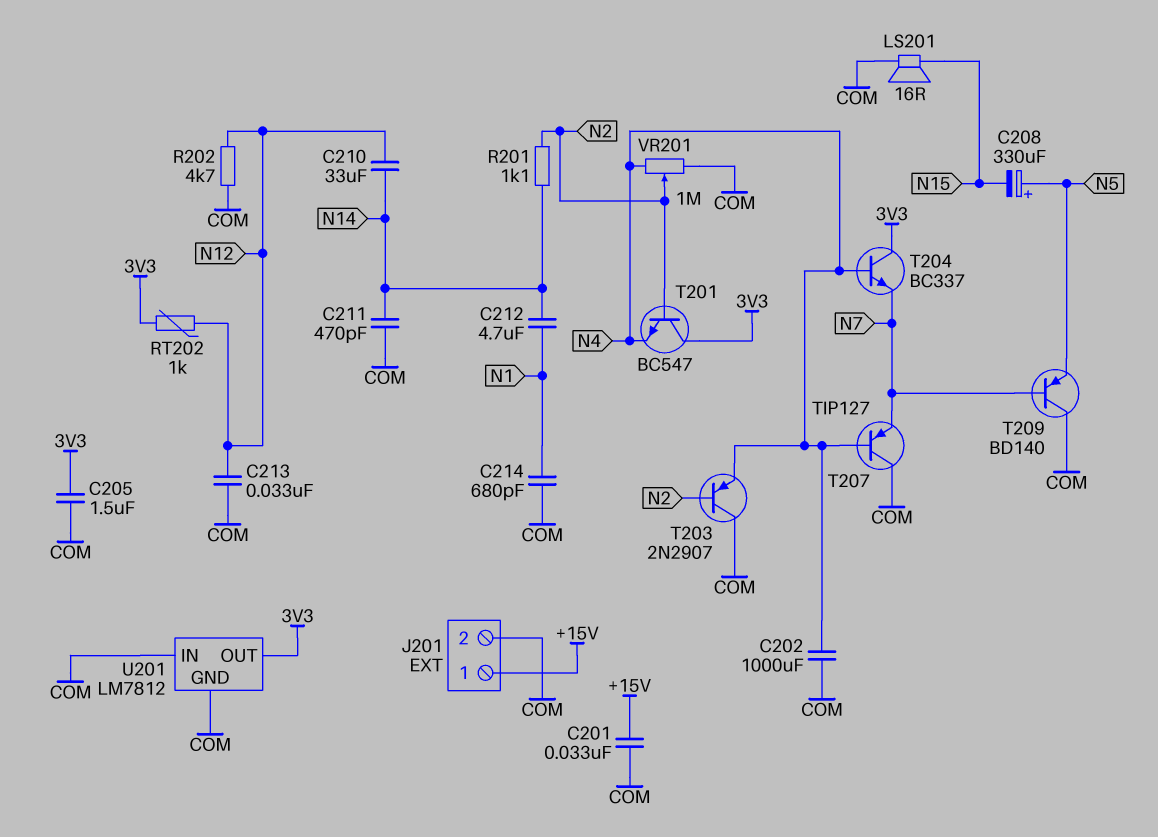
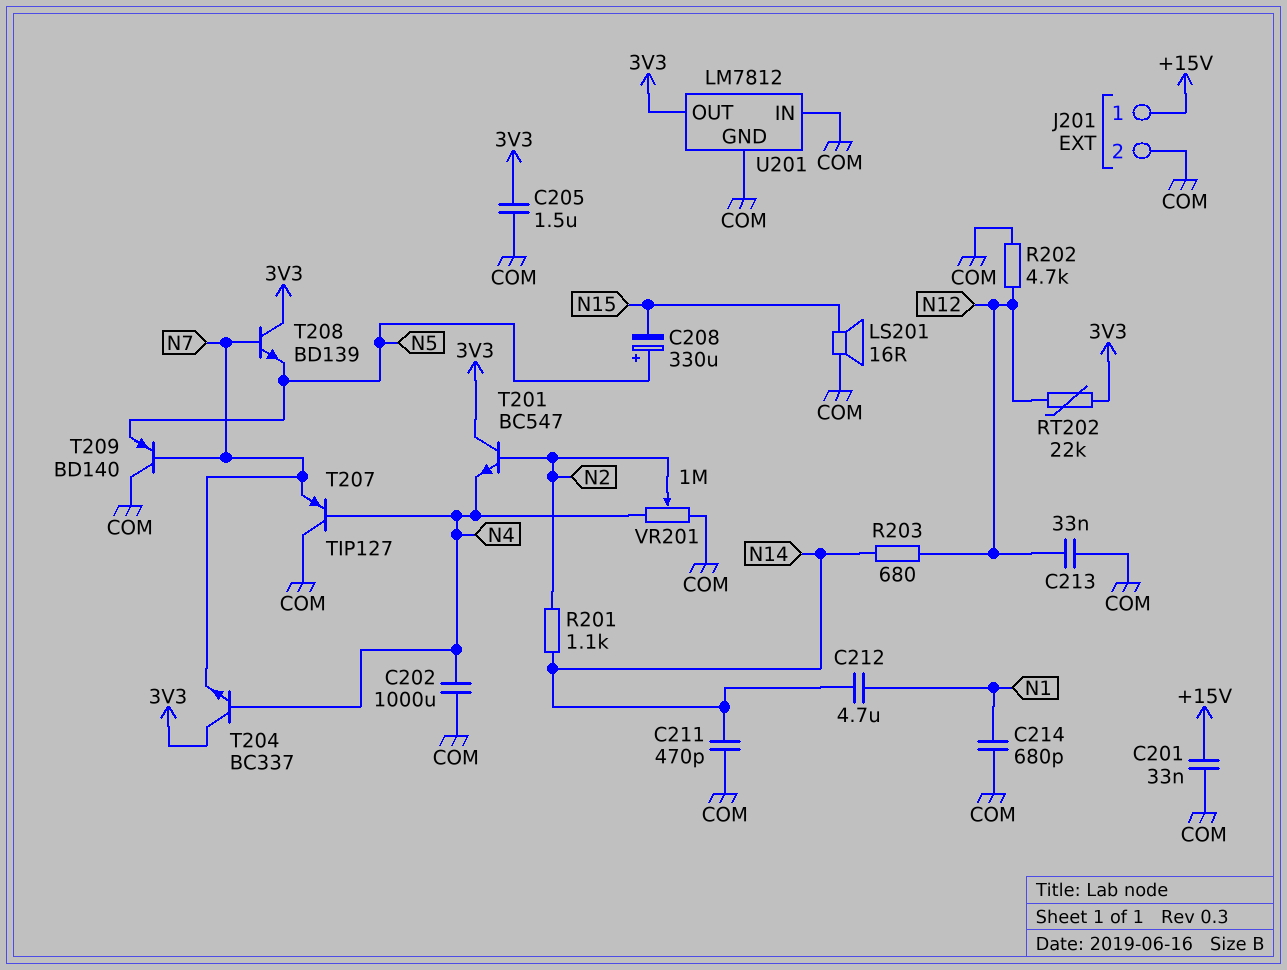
C210: 33uF (N12, N14) -> none
R203: none -> 680 (N12, N14)
RT202: 1k (3V3, N12) -> 22k (3V3, N12)
T203: PNP 2N2907 (B N2, C COM, E N4) -> none
T208: none -> NPN BD139 (B N7, C 3V3, E N5)

